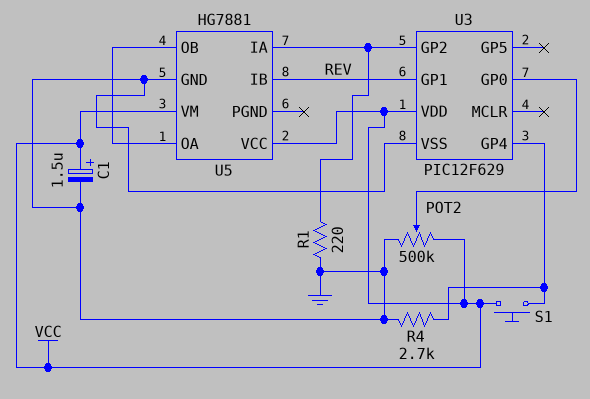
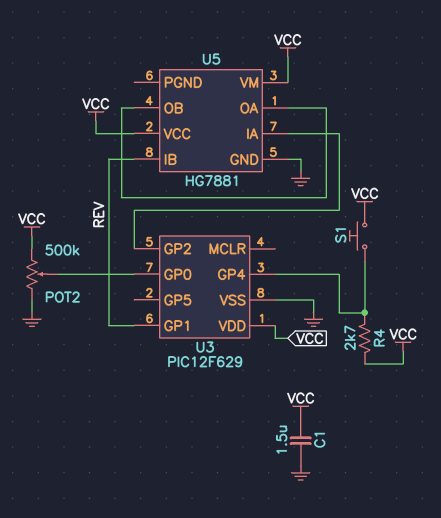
C1: 1.5uF (plus VCC, minus GND) -> 1.5uF (GND, VCC)
R1: 220 (GND, U3/GP2) -> none
R4: 2.7k (GND, U3/GP4) -> 2.7k (U3/GP4, VCC)

